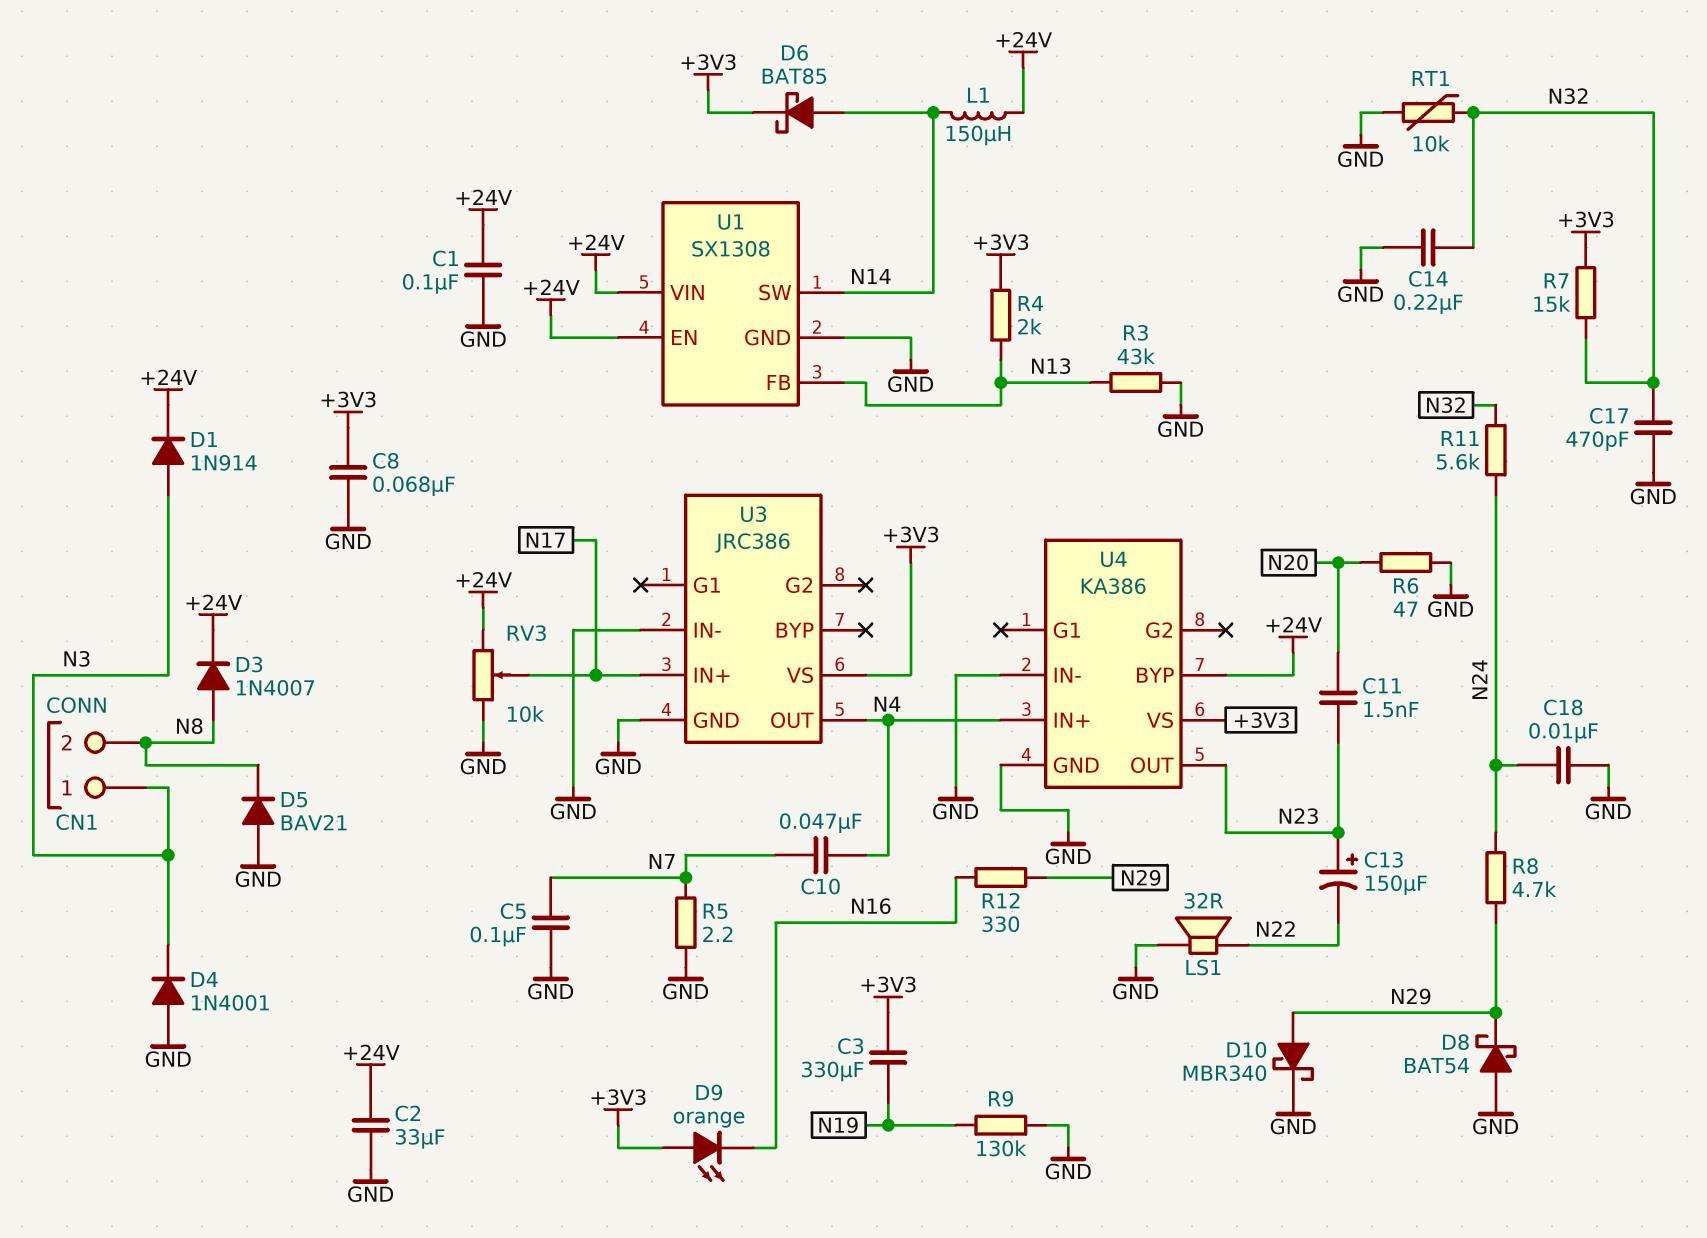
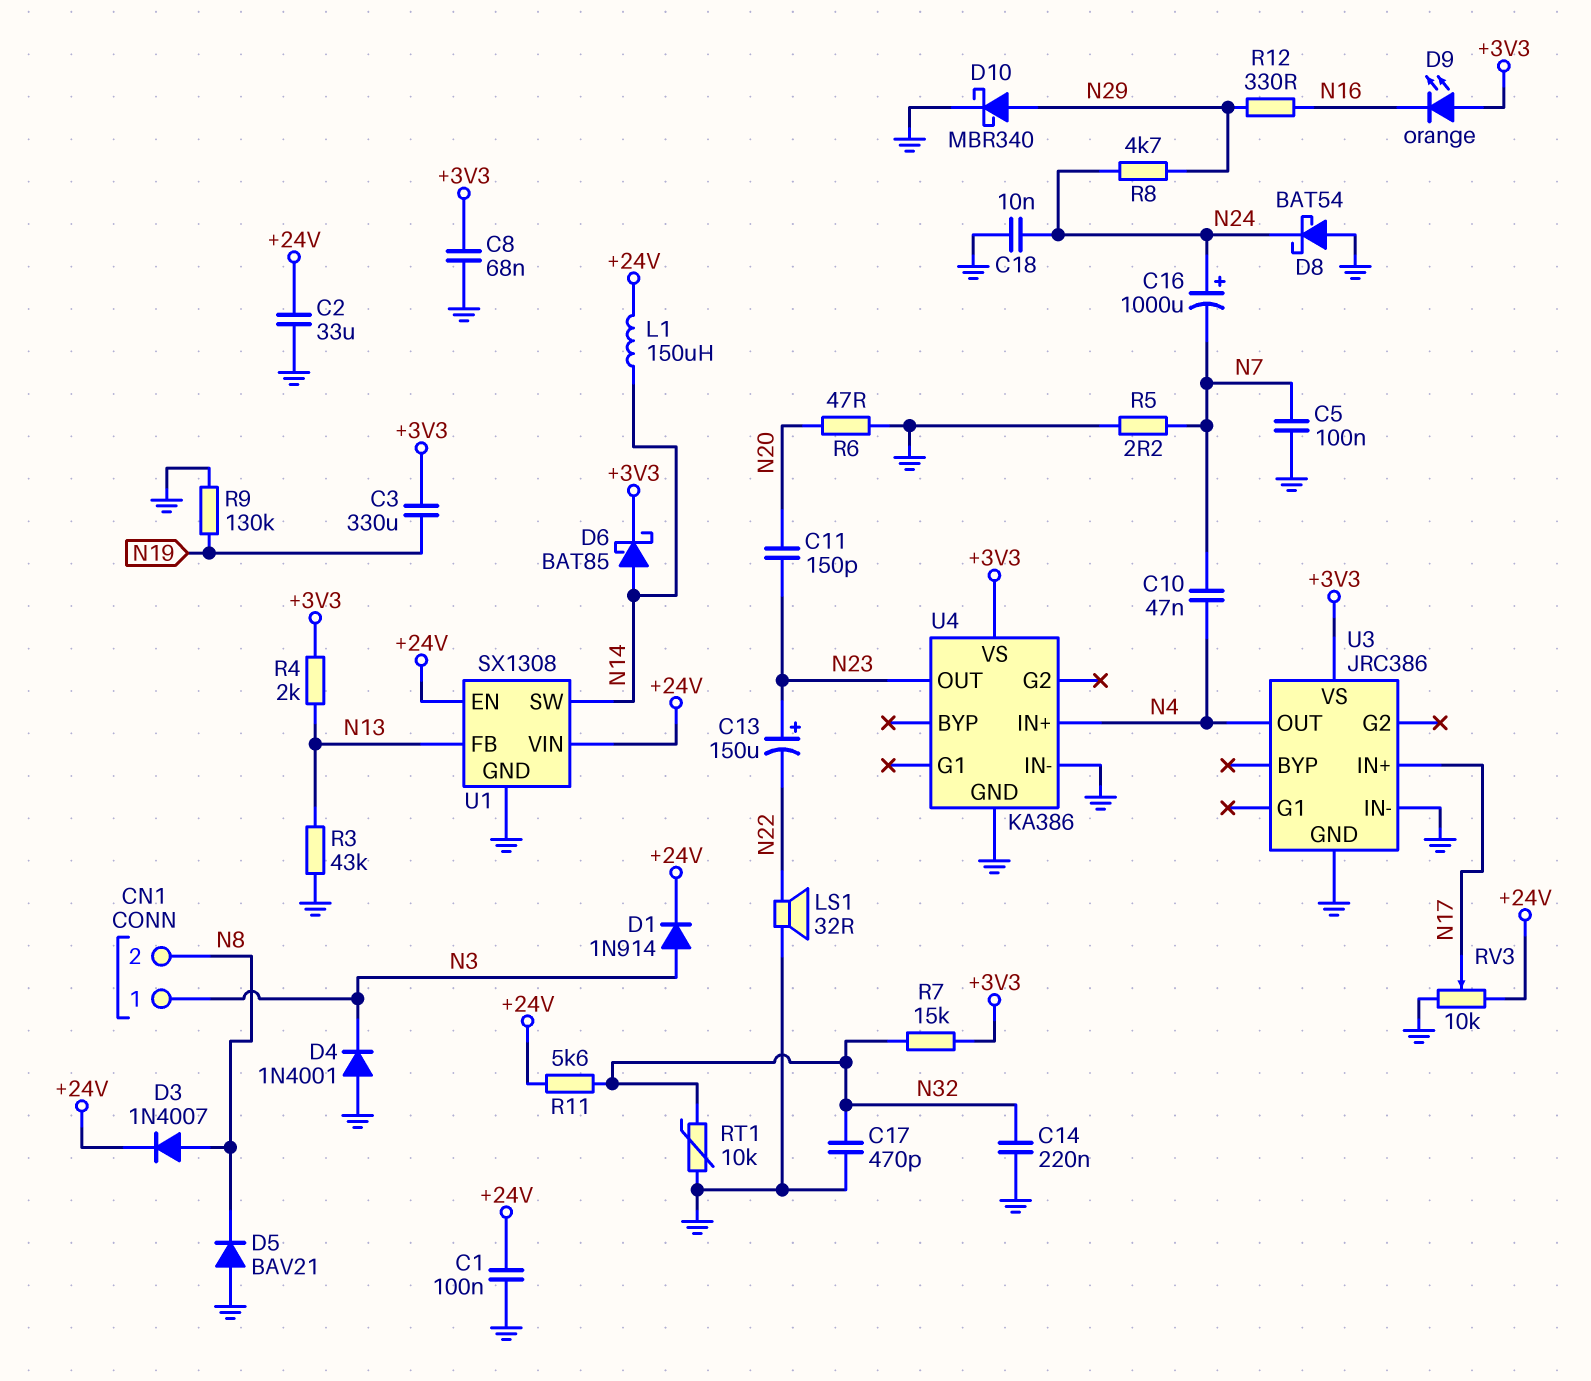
C11: 1.5nF (N20, N23) -> 150pF (N20, N23)
C16: none -> 1000uF (plus N24, minus N7)
D8: schottky BAT54 (A GND, K N29) -> schottky BAT54 (A GND, K N24)
R11: 5.6k (N24, N32) -> 5.6k (+24V, N32)
U4 pin BYP: +24V -> none

